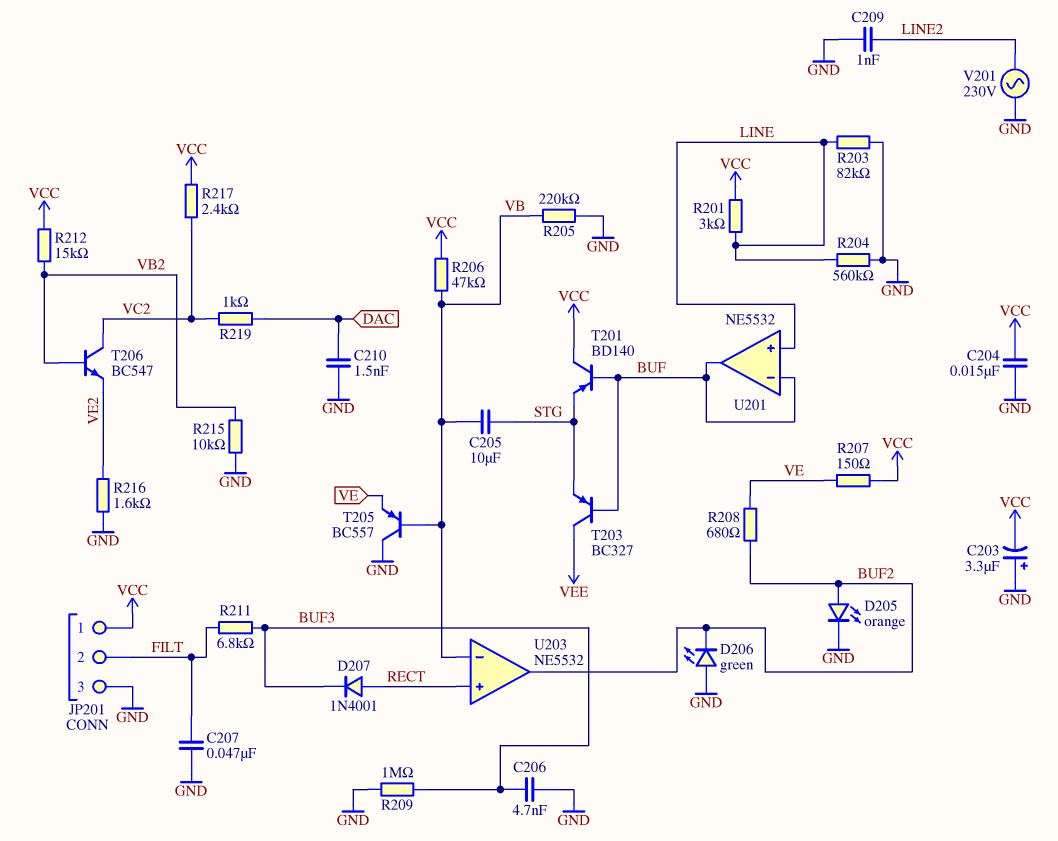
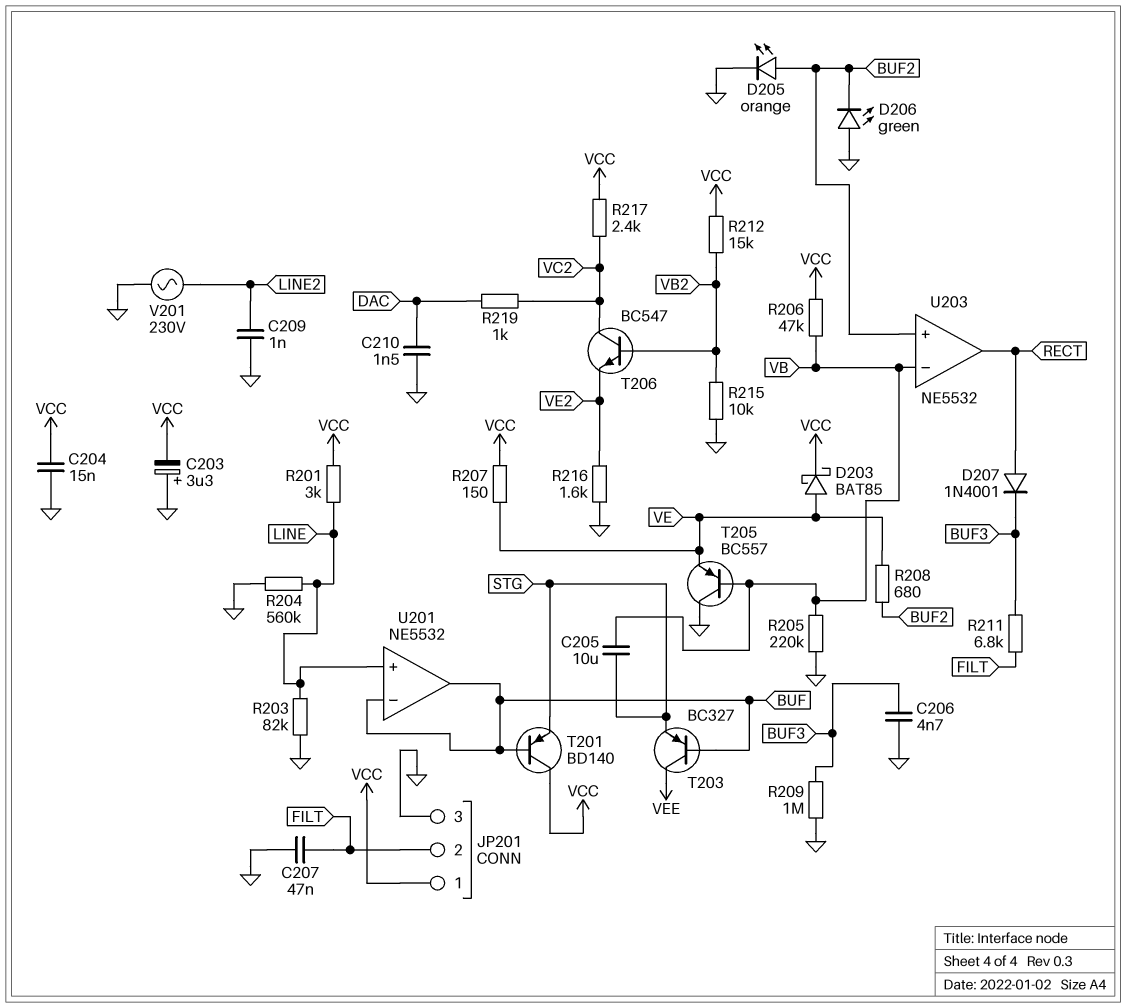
D203: none -> schottky BAT85 (A VE, K VCC)
U203 pin in+: RECT -> BUF2
U203 pin out: BUF2 -> RECT

